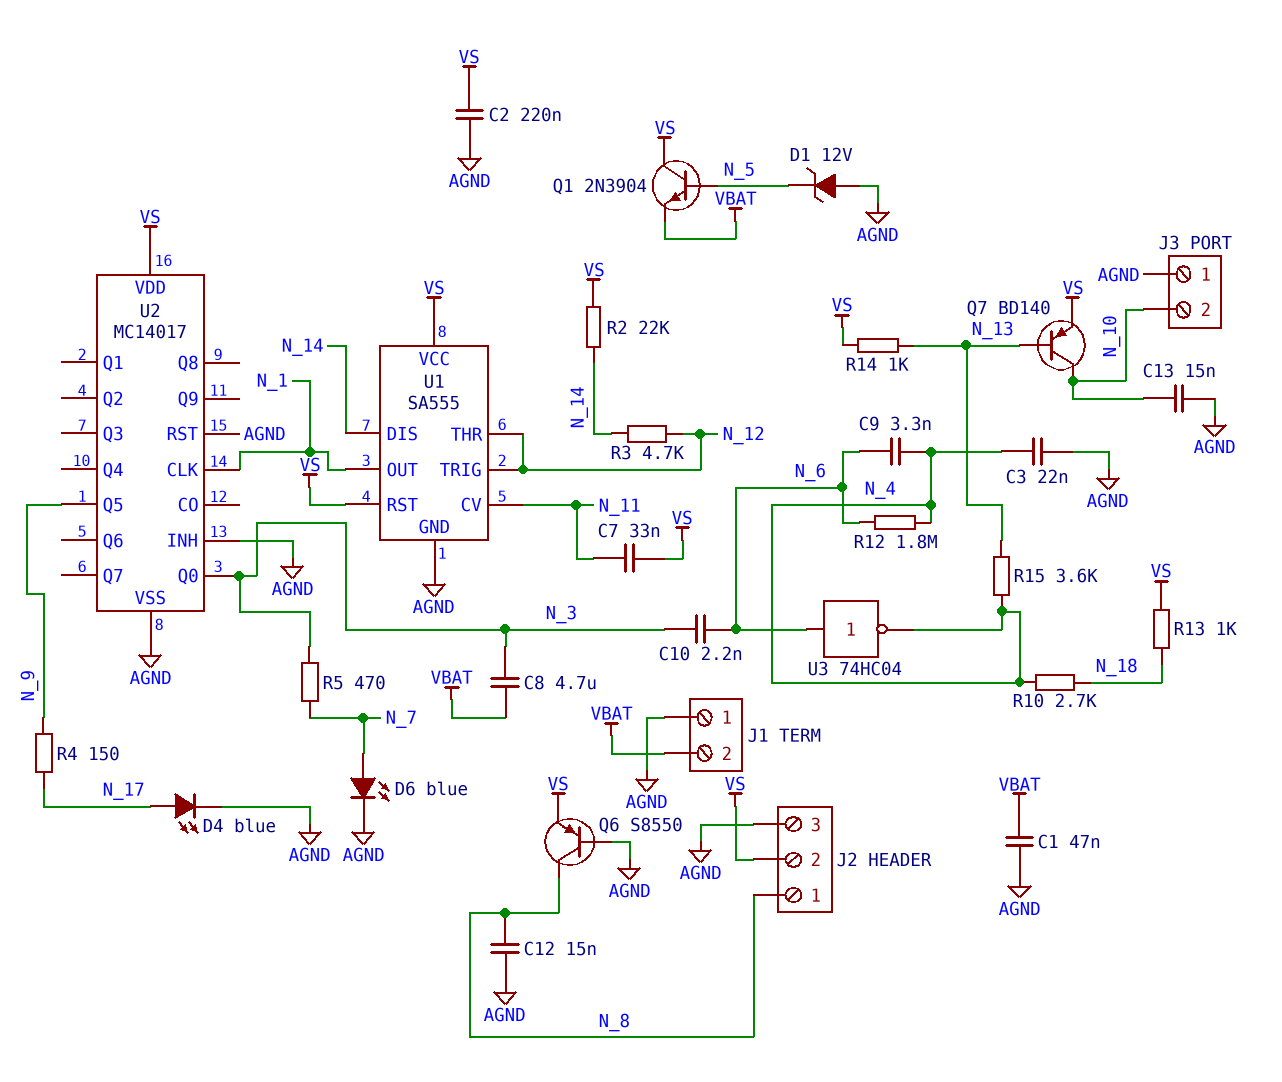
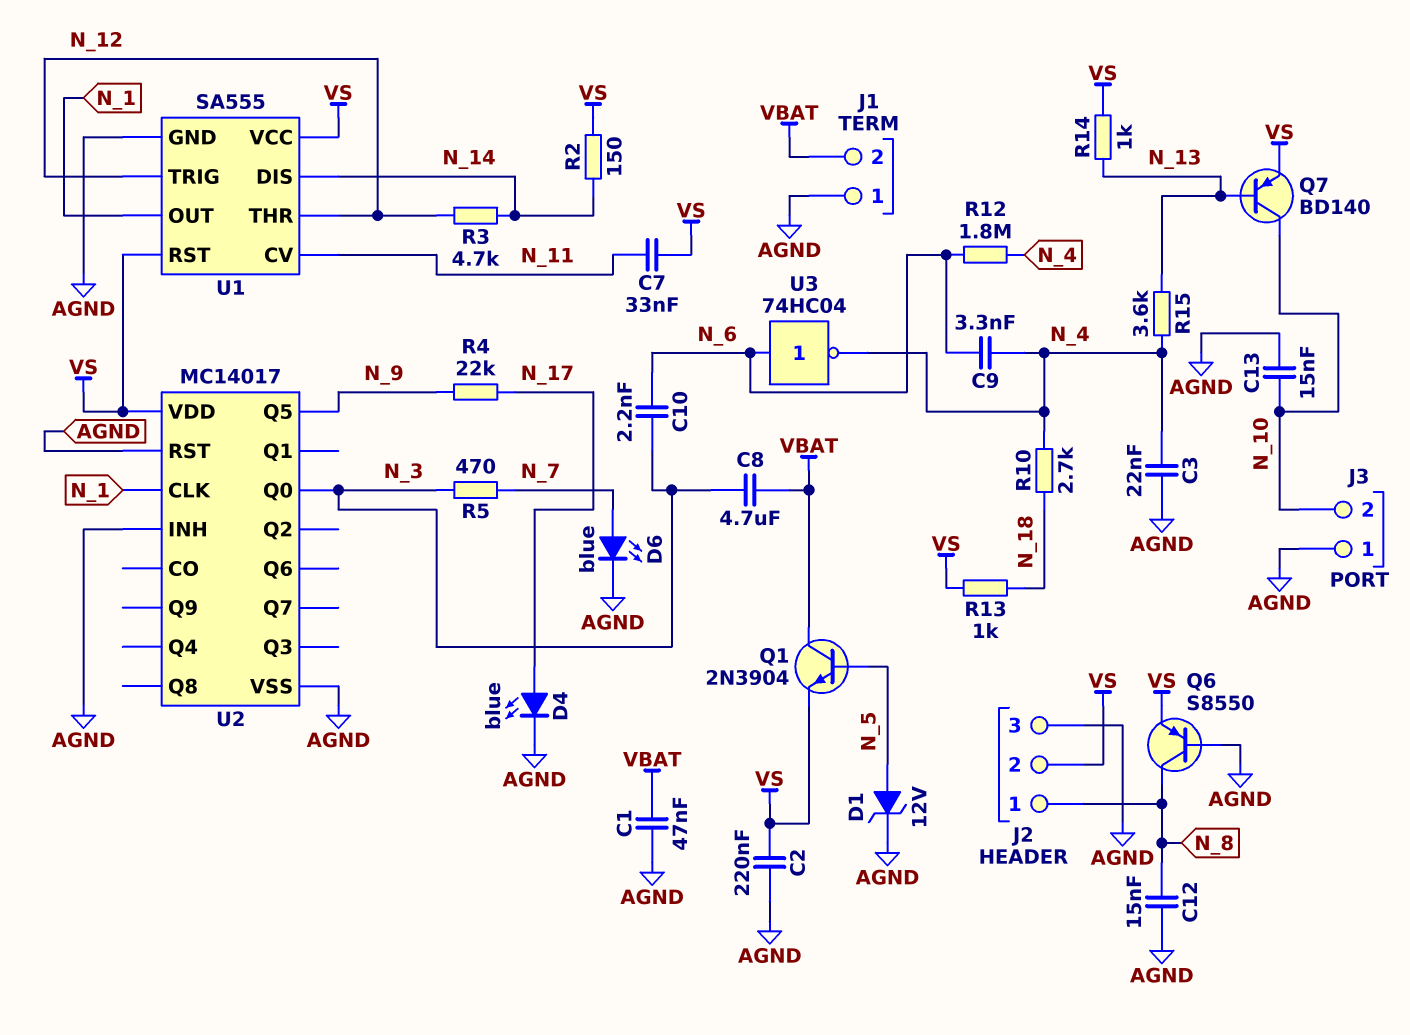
D1: zener 12V (A AGND, K N_5) -> zener 12V (A N_5, K AGND)
Q1: NPN 2N3904 (B N_5, C VS, E VBAT) -> NPN 2N3904 (B N_5, C VBAT, E VS)
R2: 22k (N_14, VS) -> 150 (N_14, VS)
R4: 150 (N_9, N_17) -> 22k (N_9, N_17)

